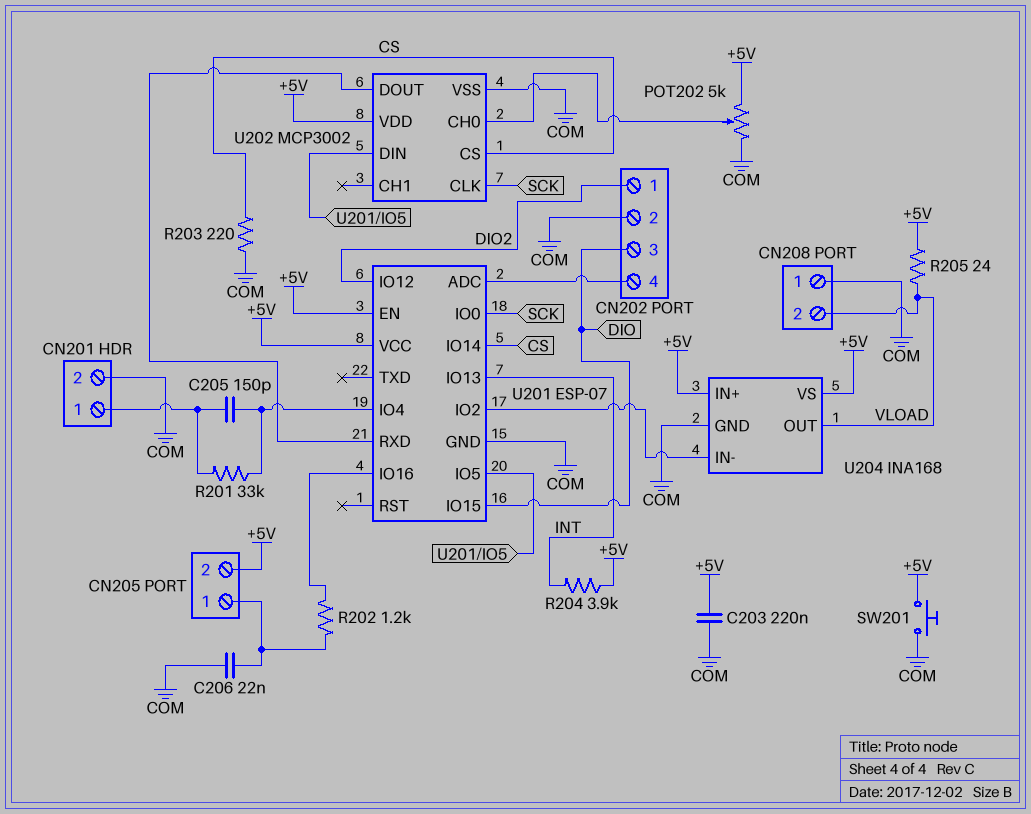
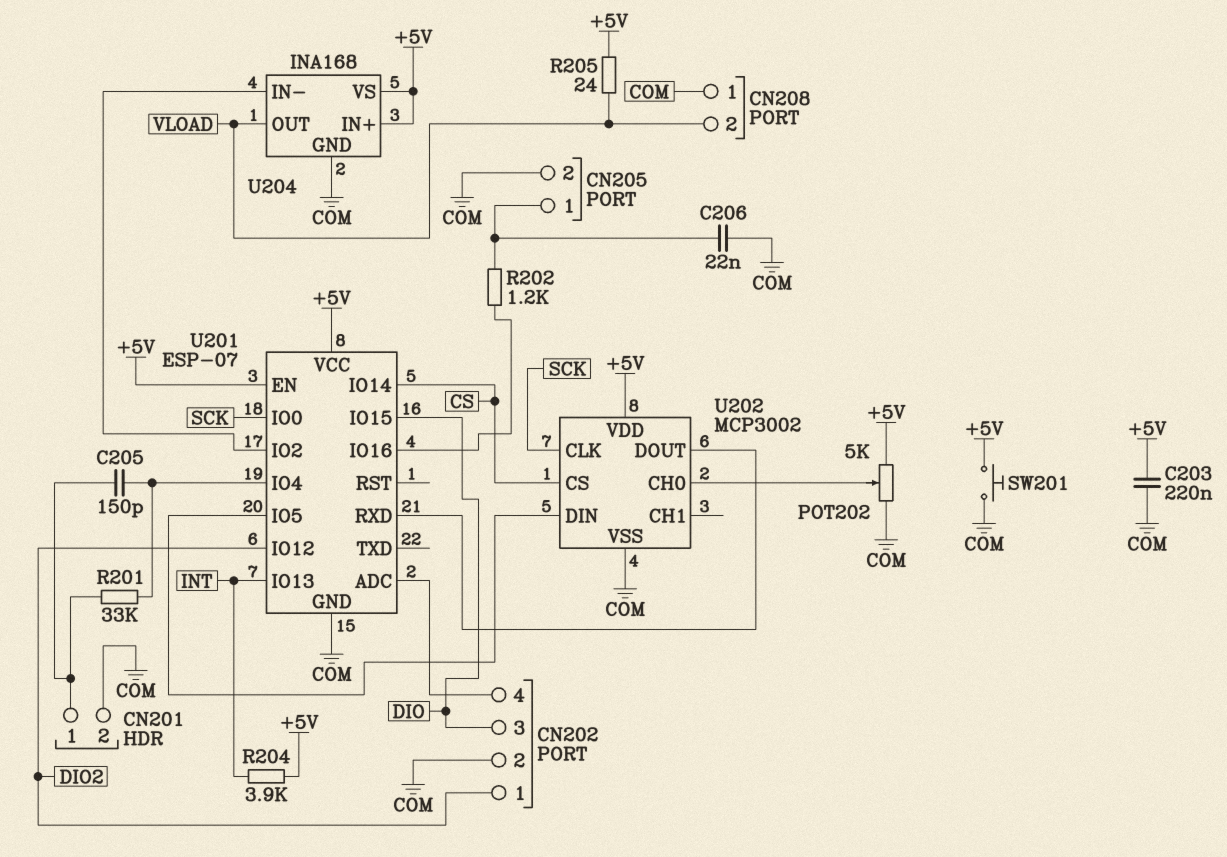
CN205 pin 2: +5V -> COM
R203: 220 (COM, CS) -> none

